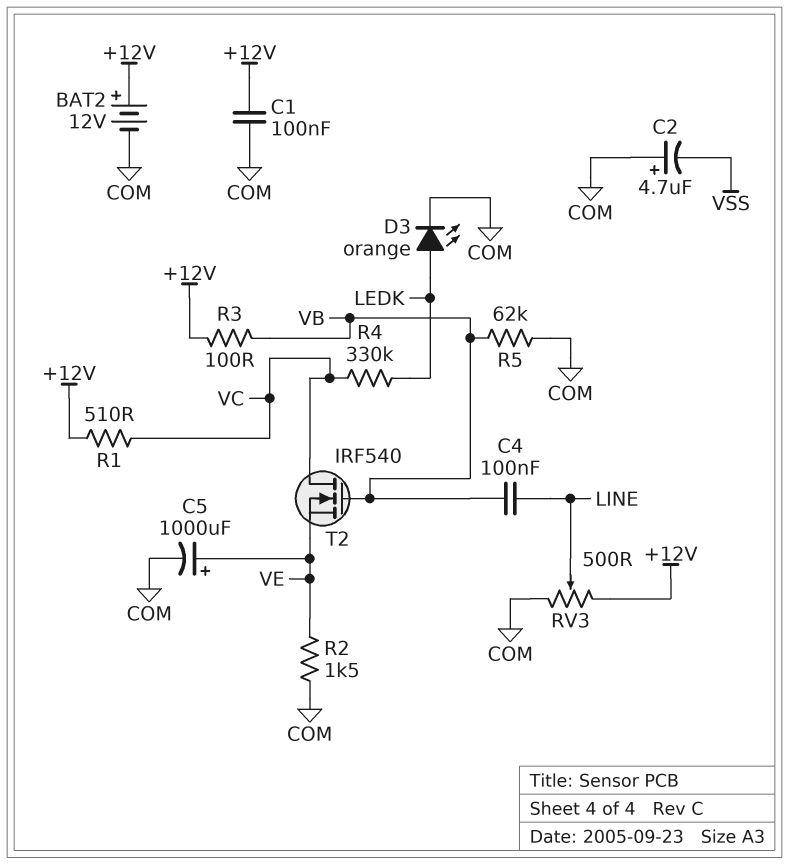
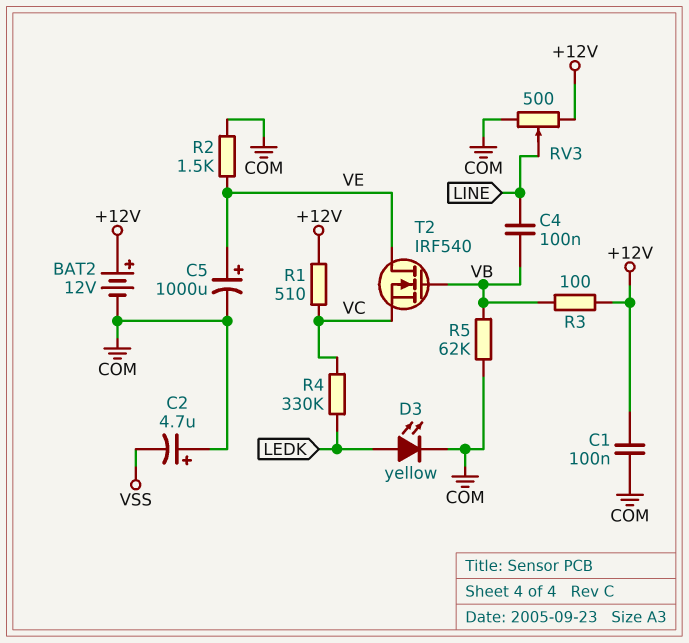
D3: LED orange (A LEDK, K COM) -> LED yellow (A LEDK, K COM)
T2: NMOS IRF540 (G VB, D VC, S VE) -> NMOS IRF540 (G VB, D VE, S VC)

